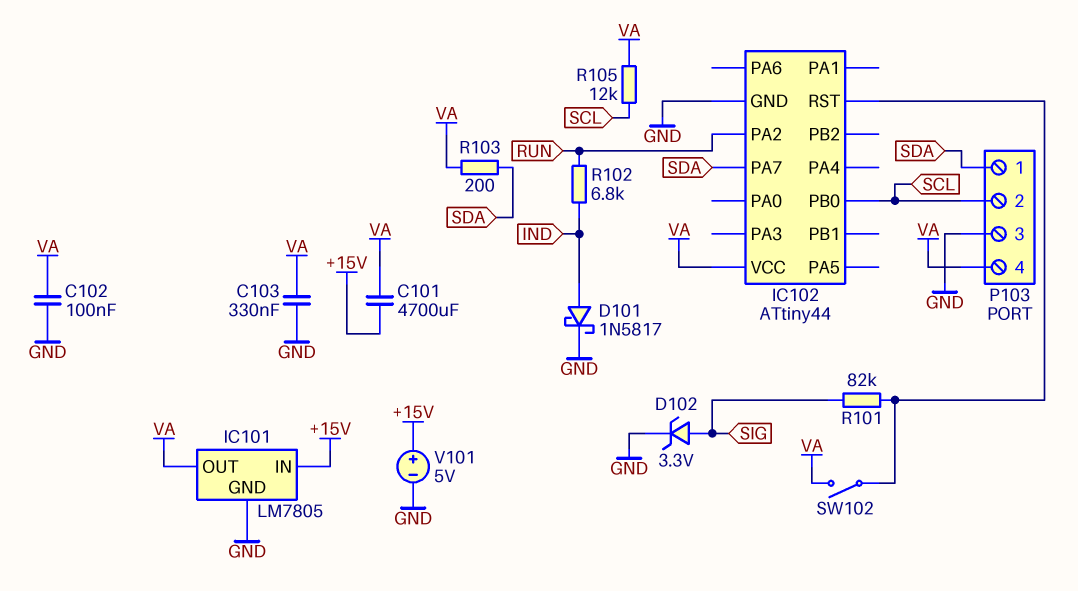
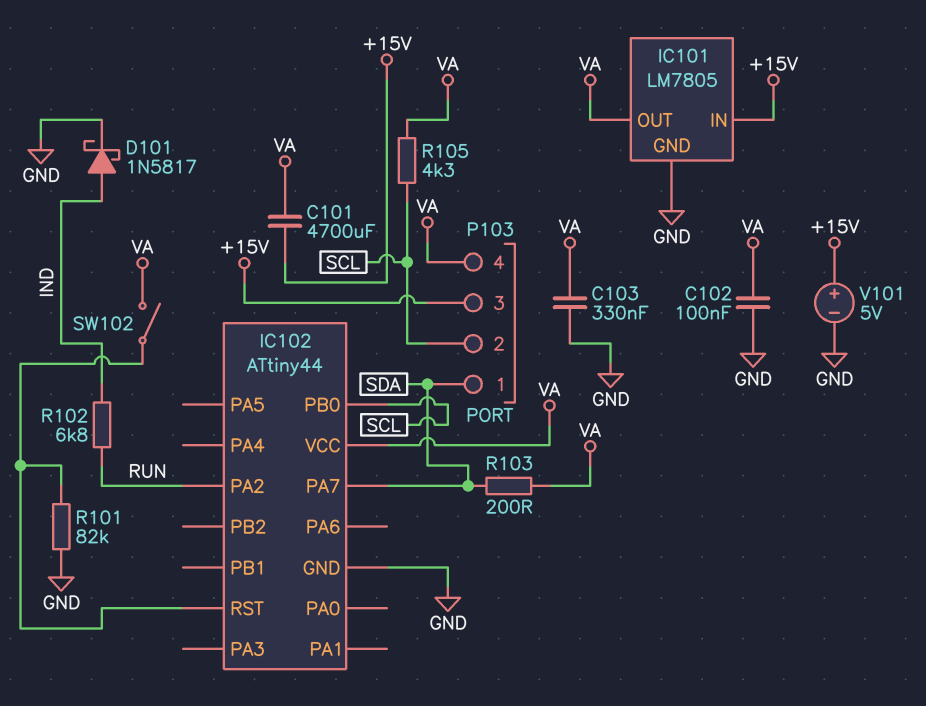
D102: zener 3.3V (A SIG, K GND) -> none
P103 pin 3: GND -> +15V
R101: 82k (IC102/RST, SIG) -> 82k (GND, IC102/RST)
R105: 12k (SCL, VA) -> 4.3k (SCL, VA)

